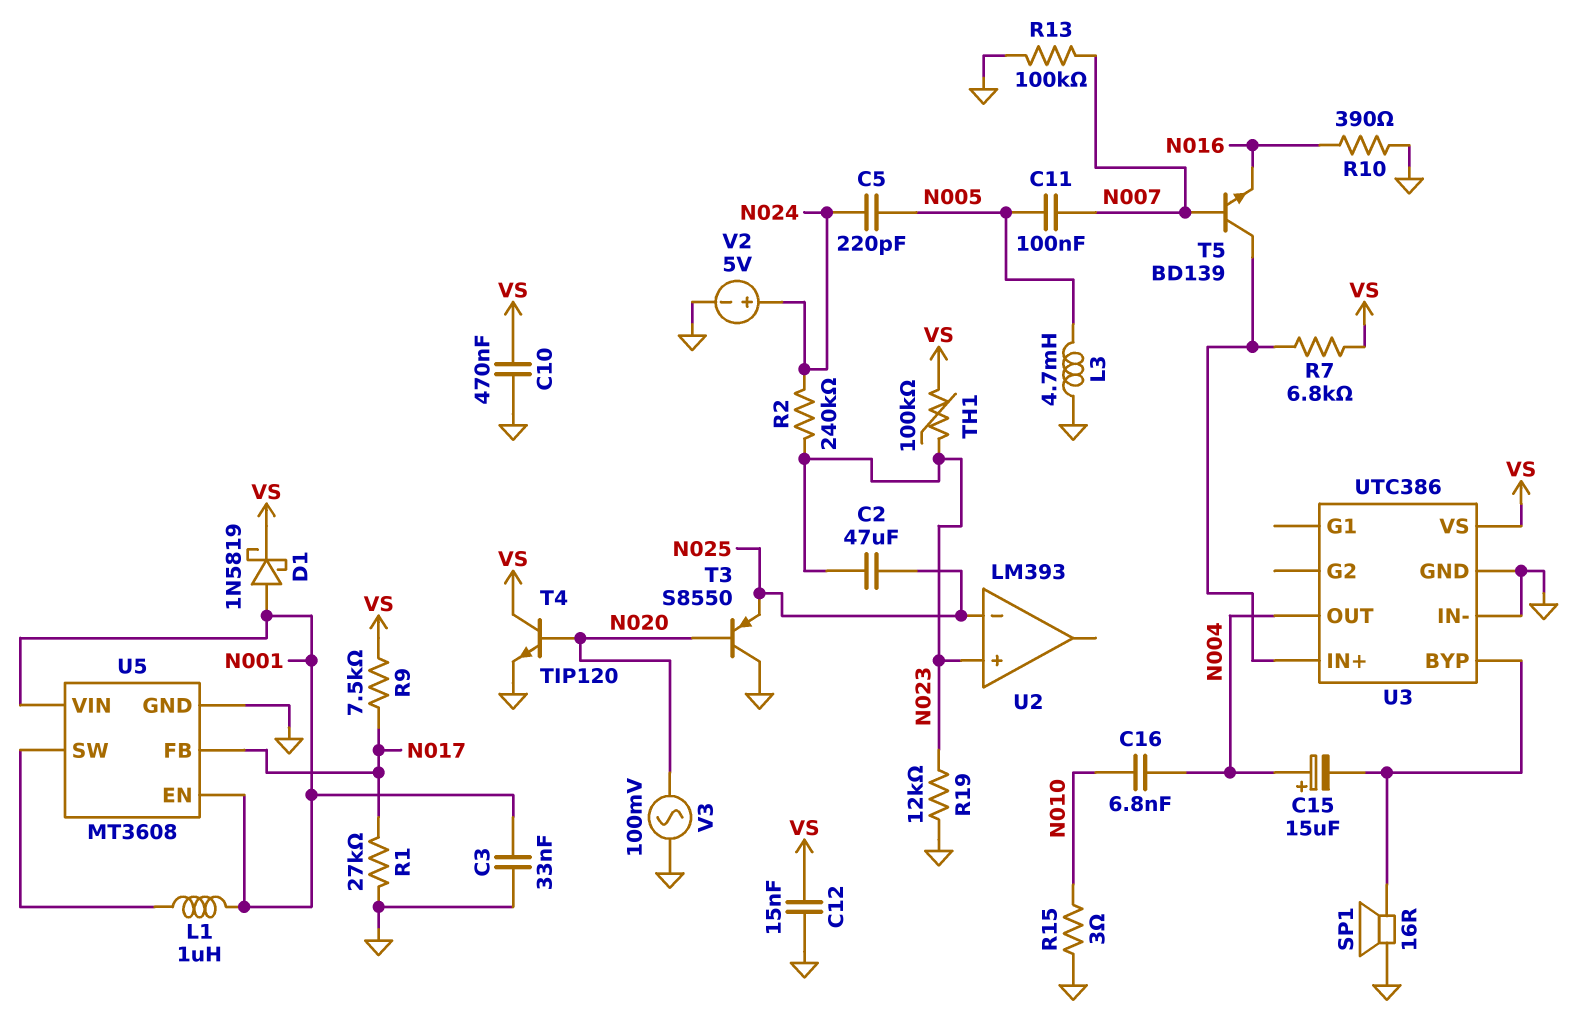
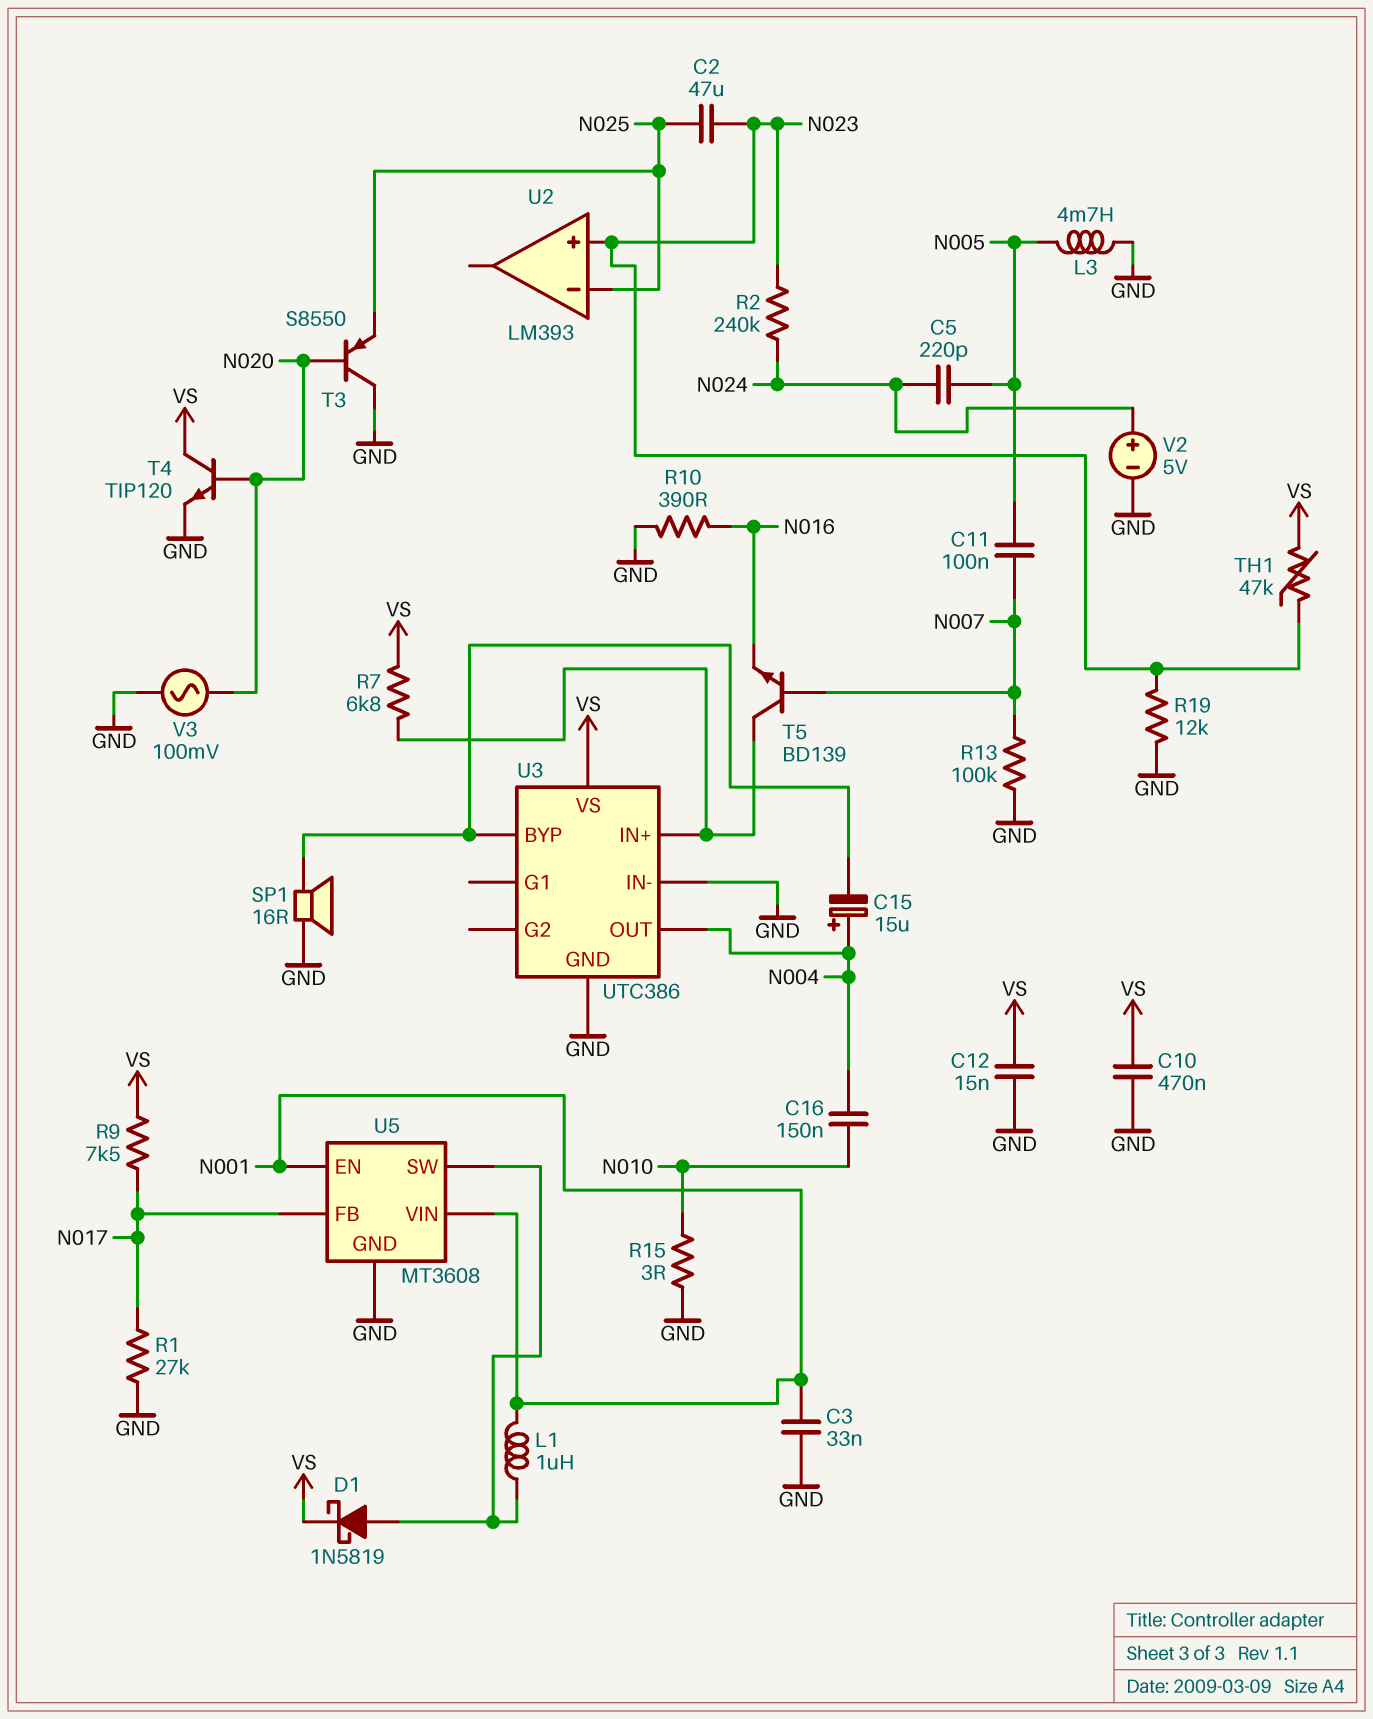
C16: 6.8nF (N004, N010) -> 150nF (N004, N010)
D1: schottky 1N5819 (A N001, K VS) -> schottky 1N5819 (A U5/SW, K VS)
TH1: 100k (N023, VS) -> 47k (N023, VS)

